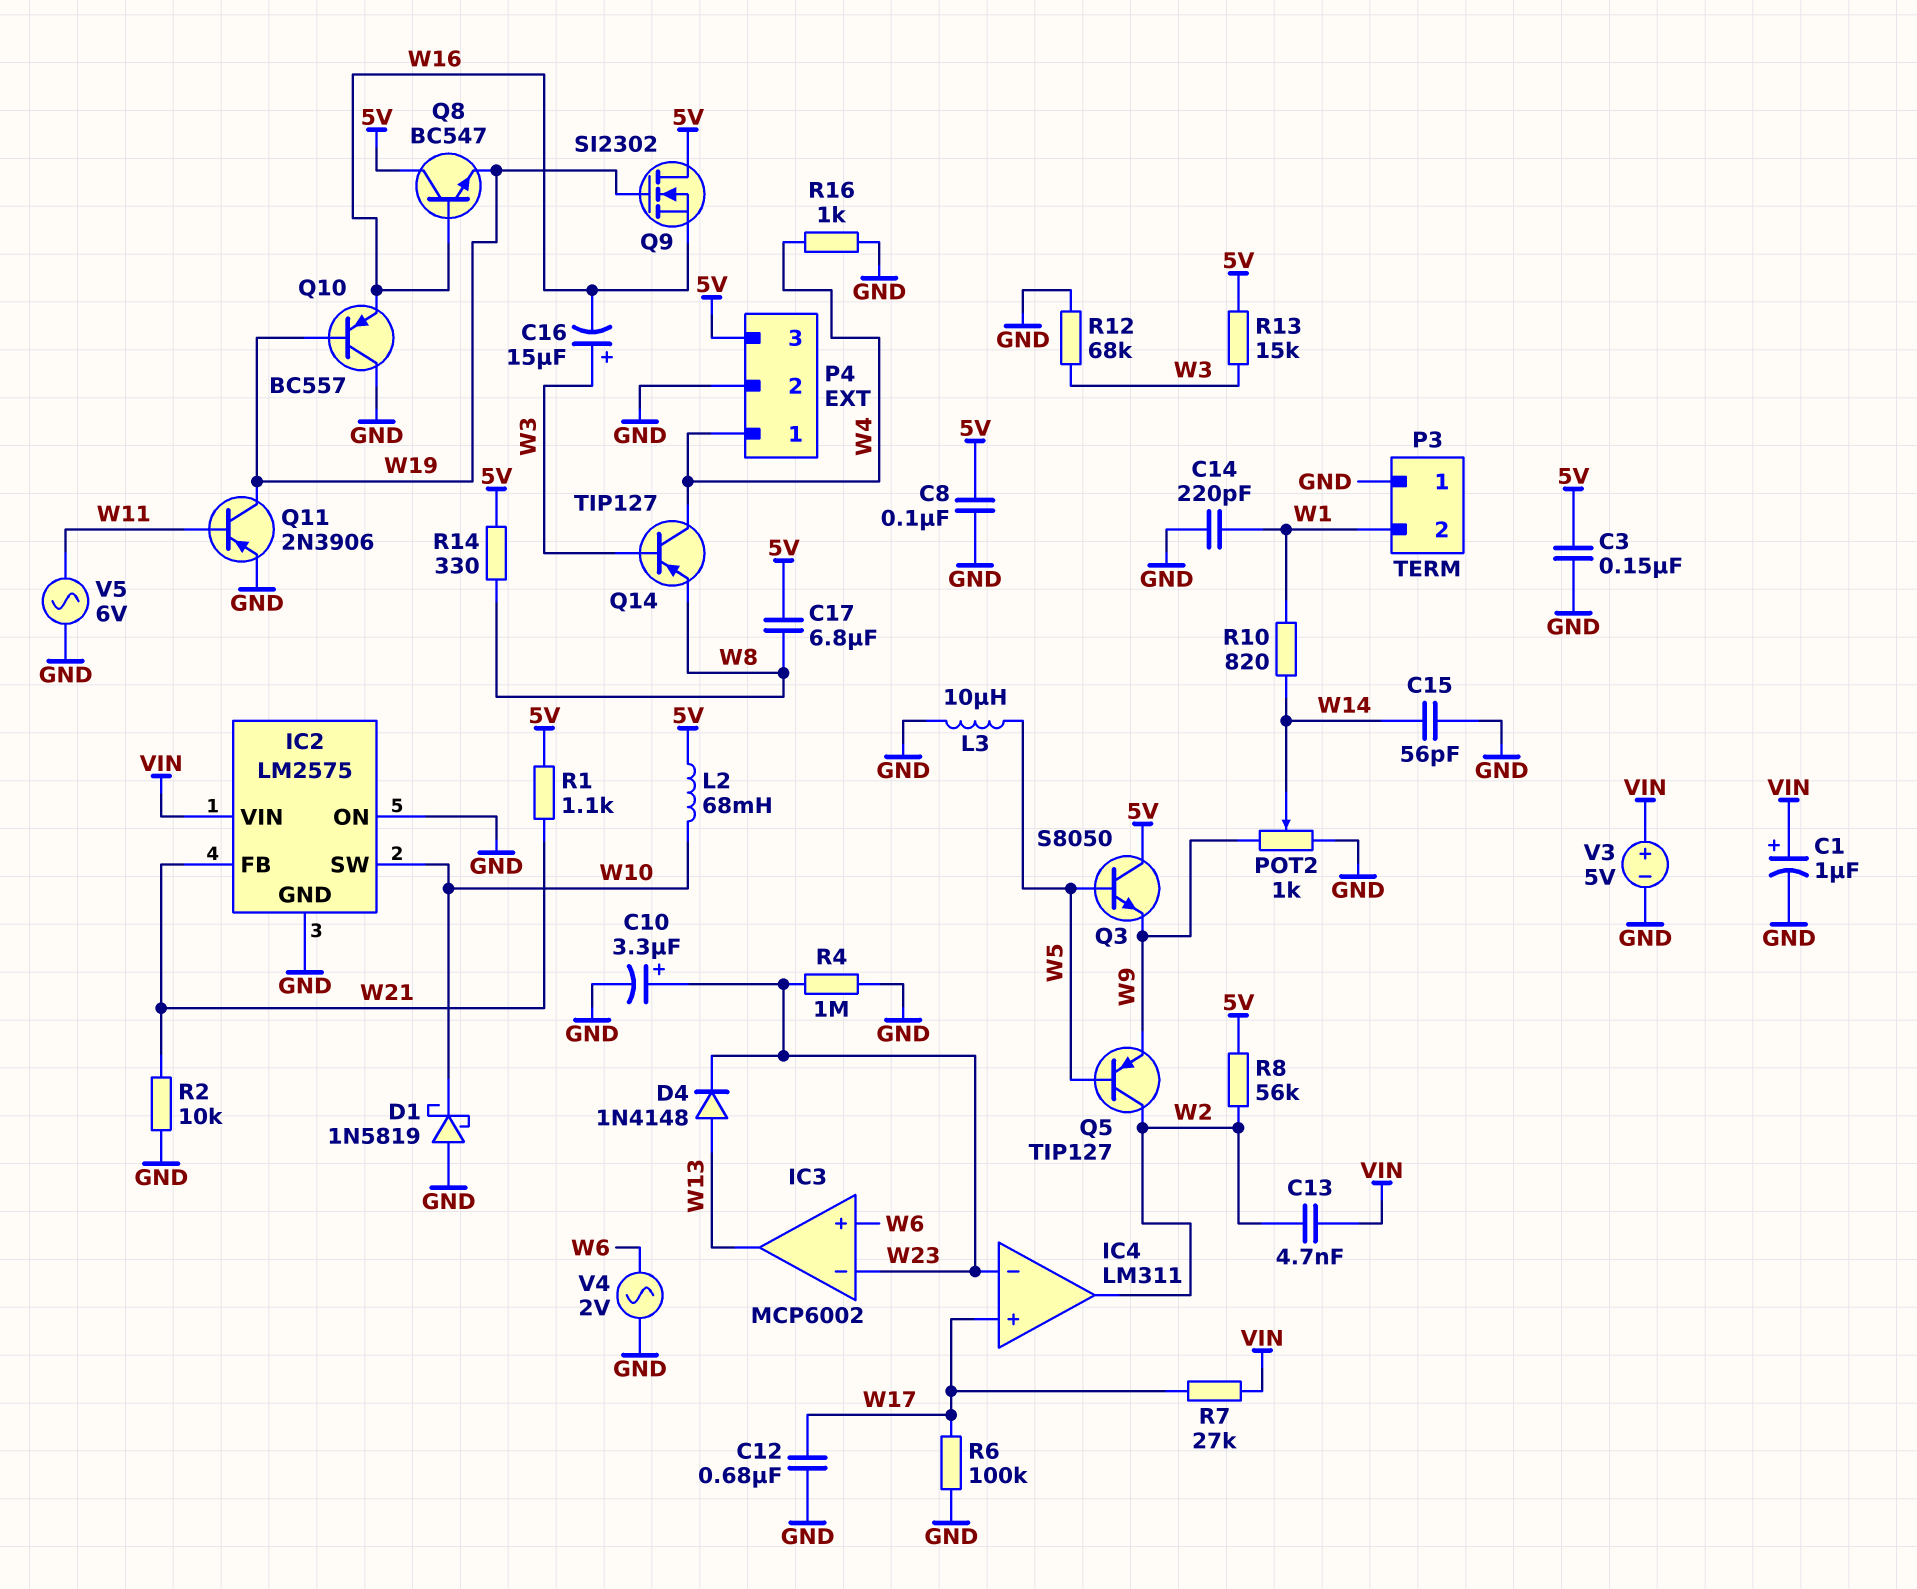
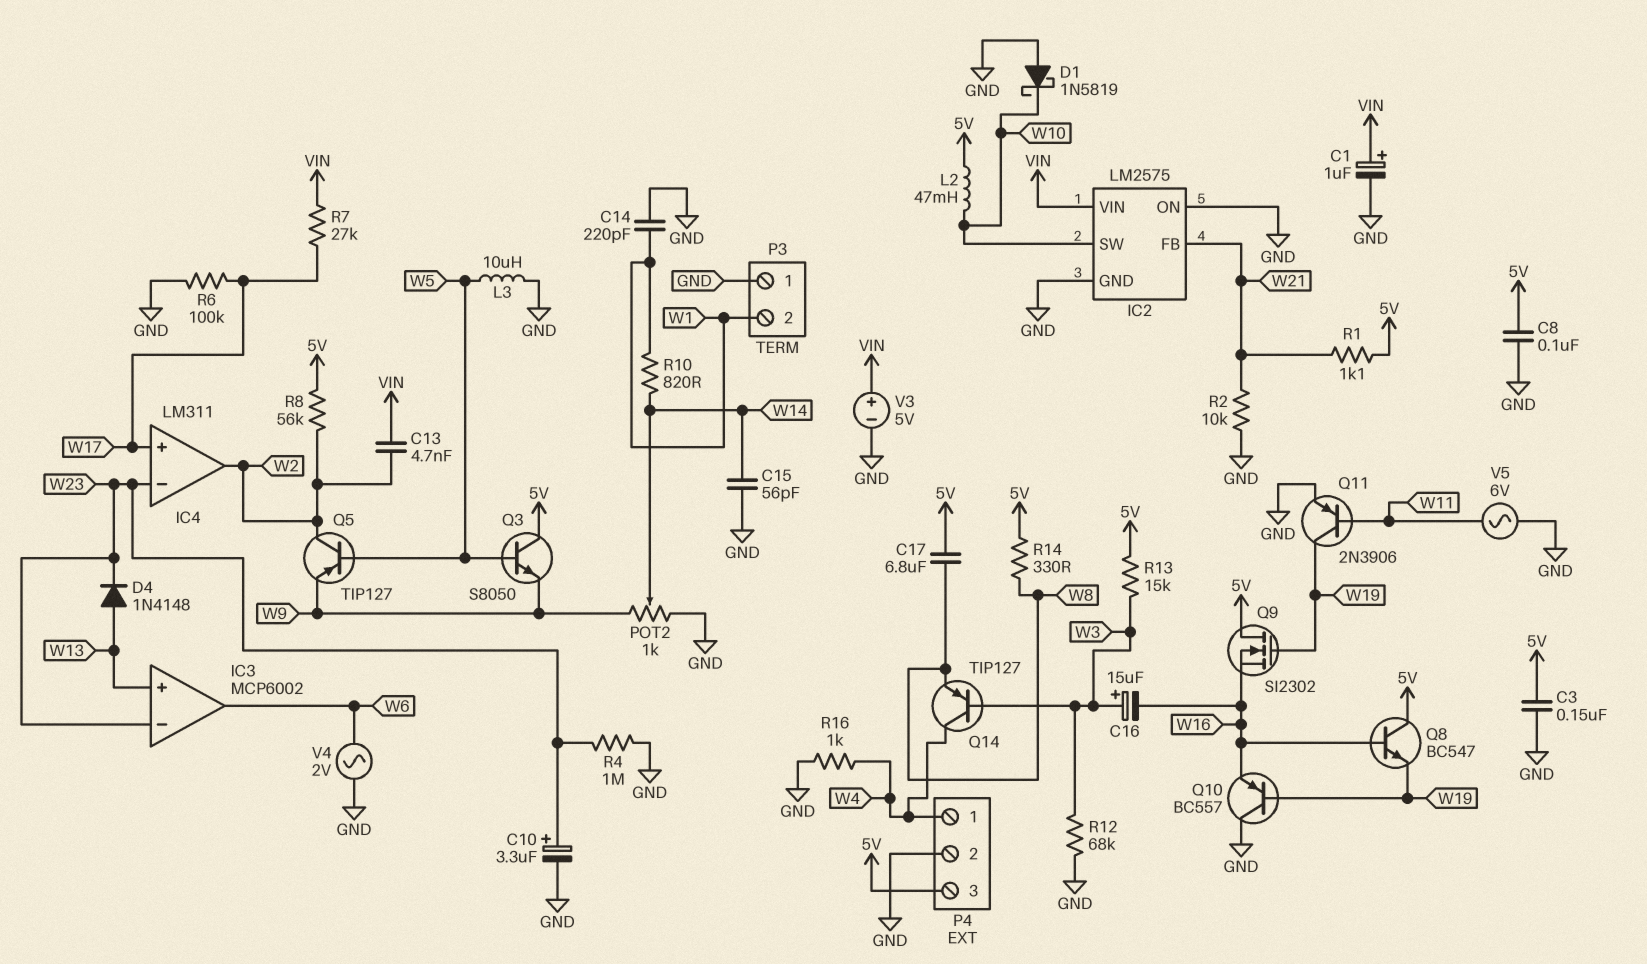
C12: 680nF (GND, W17) -> none
IC3 pin in+: W6 -> W13
IC3 pin out: W13 -> W6
L2: 68mH (5V, W10) -> 47mH (5V, W10)

